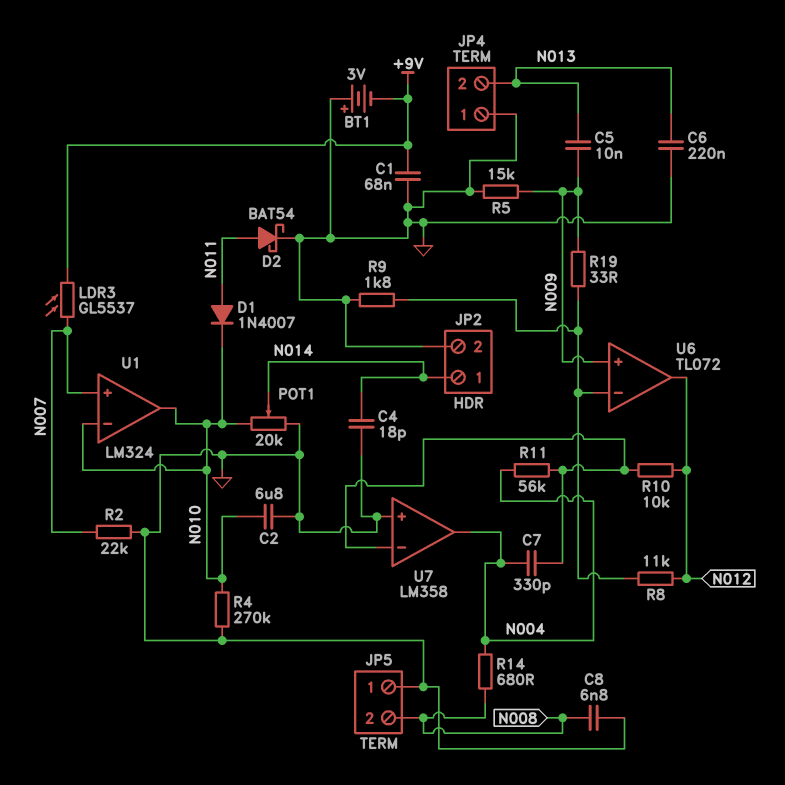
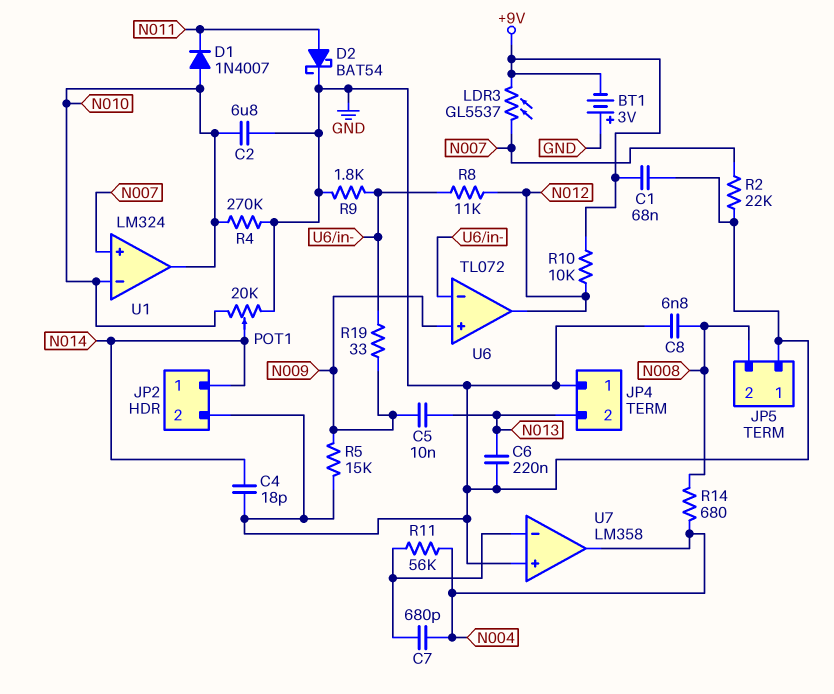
C7: 330pF (N004, U7/in-) -> 680pF (N004, U7/in-)
D1: diode 1N4007 (A N011, K N010) -> diode 1N4007 (A N010, K N011)
R10: 10k (N012, U7/in-) -> 10k (+9V, N012)

